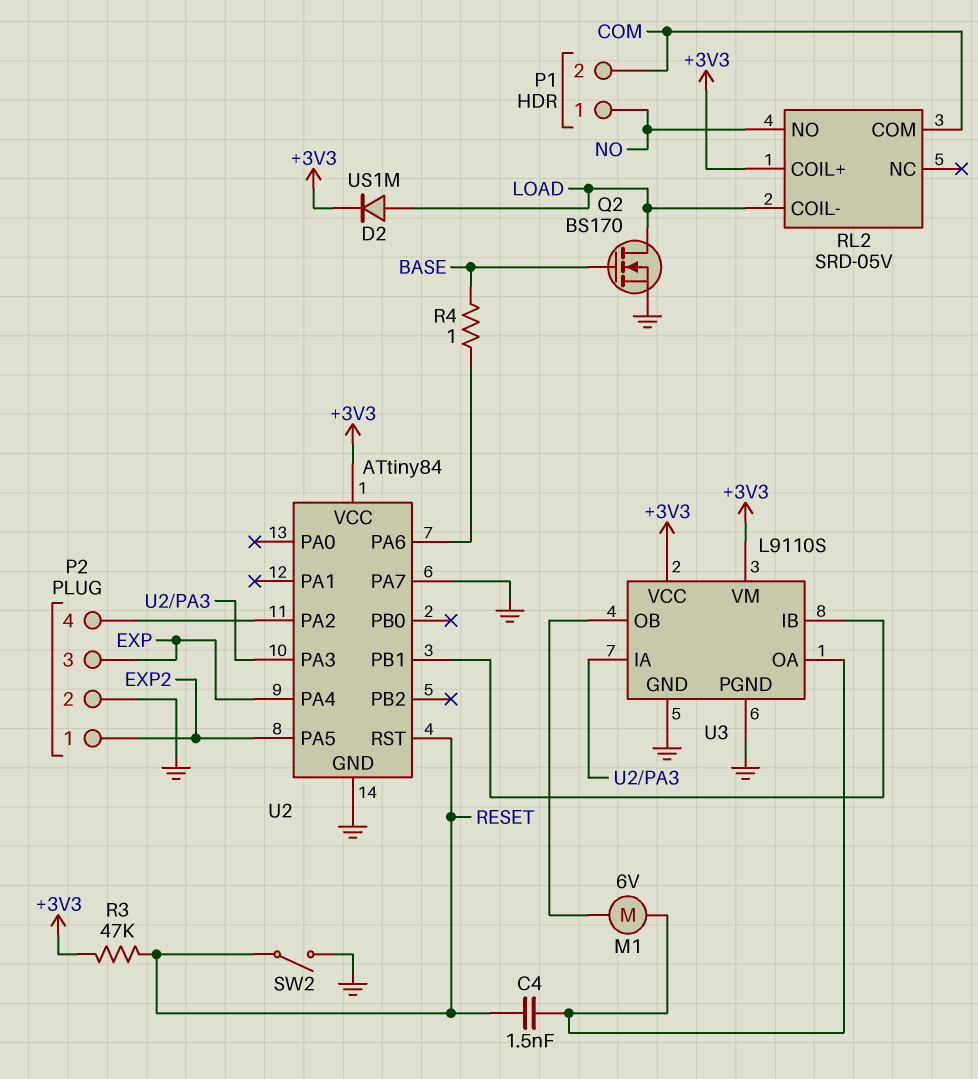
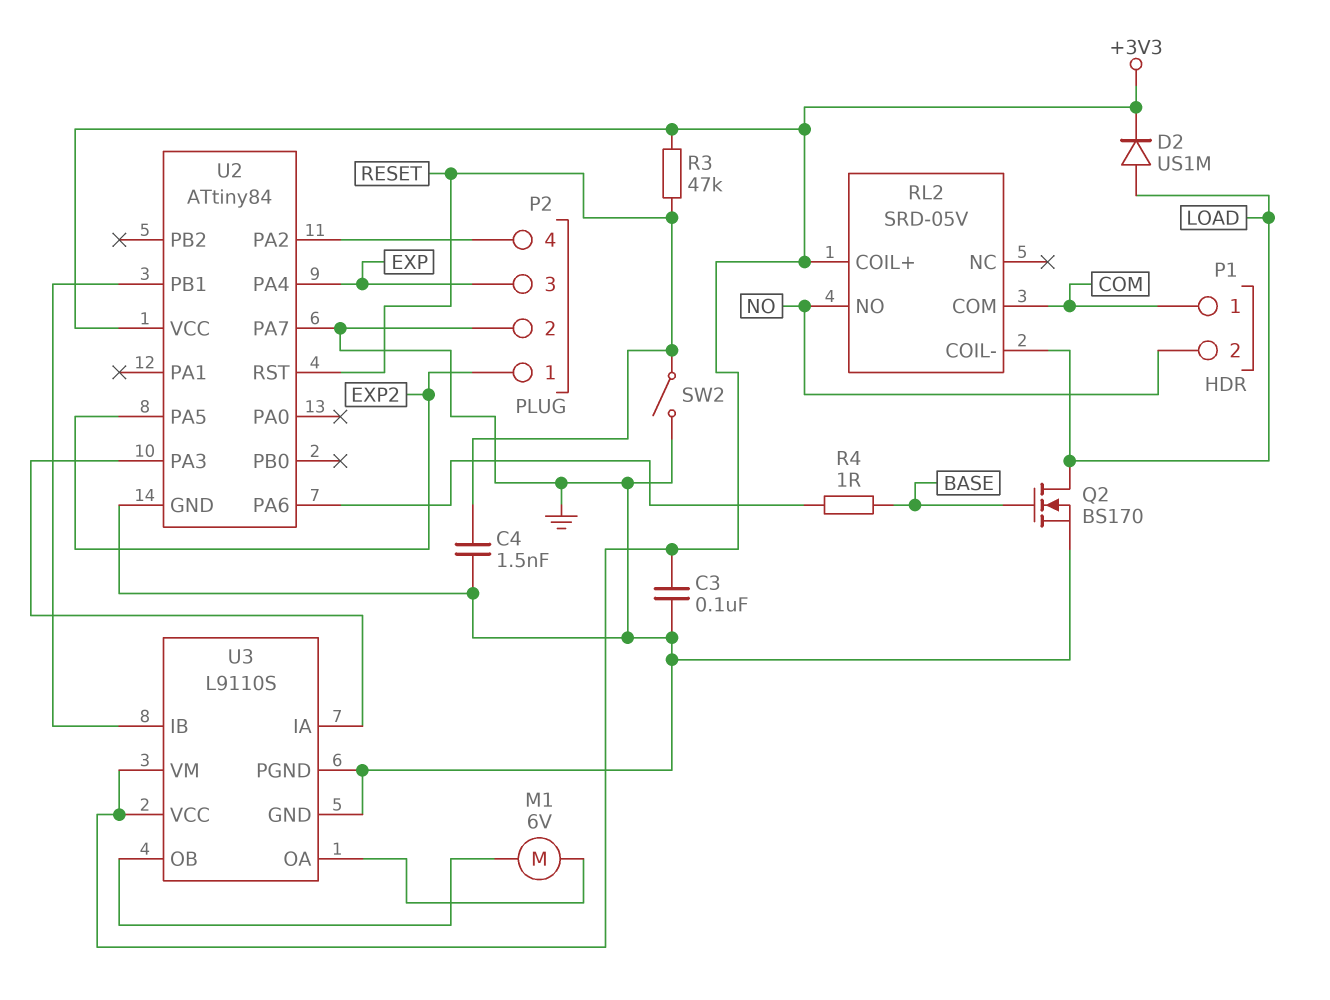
C3: none -> 100nF (+3V3, GND)
C4: 1.5nF (RESET, U3/OA) -> 1.5nF (GND, RESET)
P1 pin 1: NO -> COM
P1 pin 2: COM -> NO

